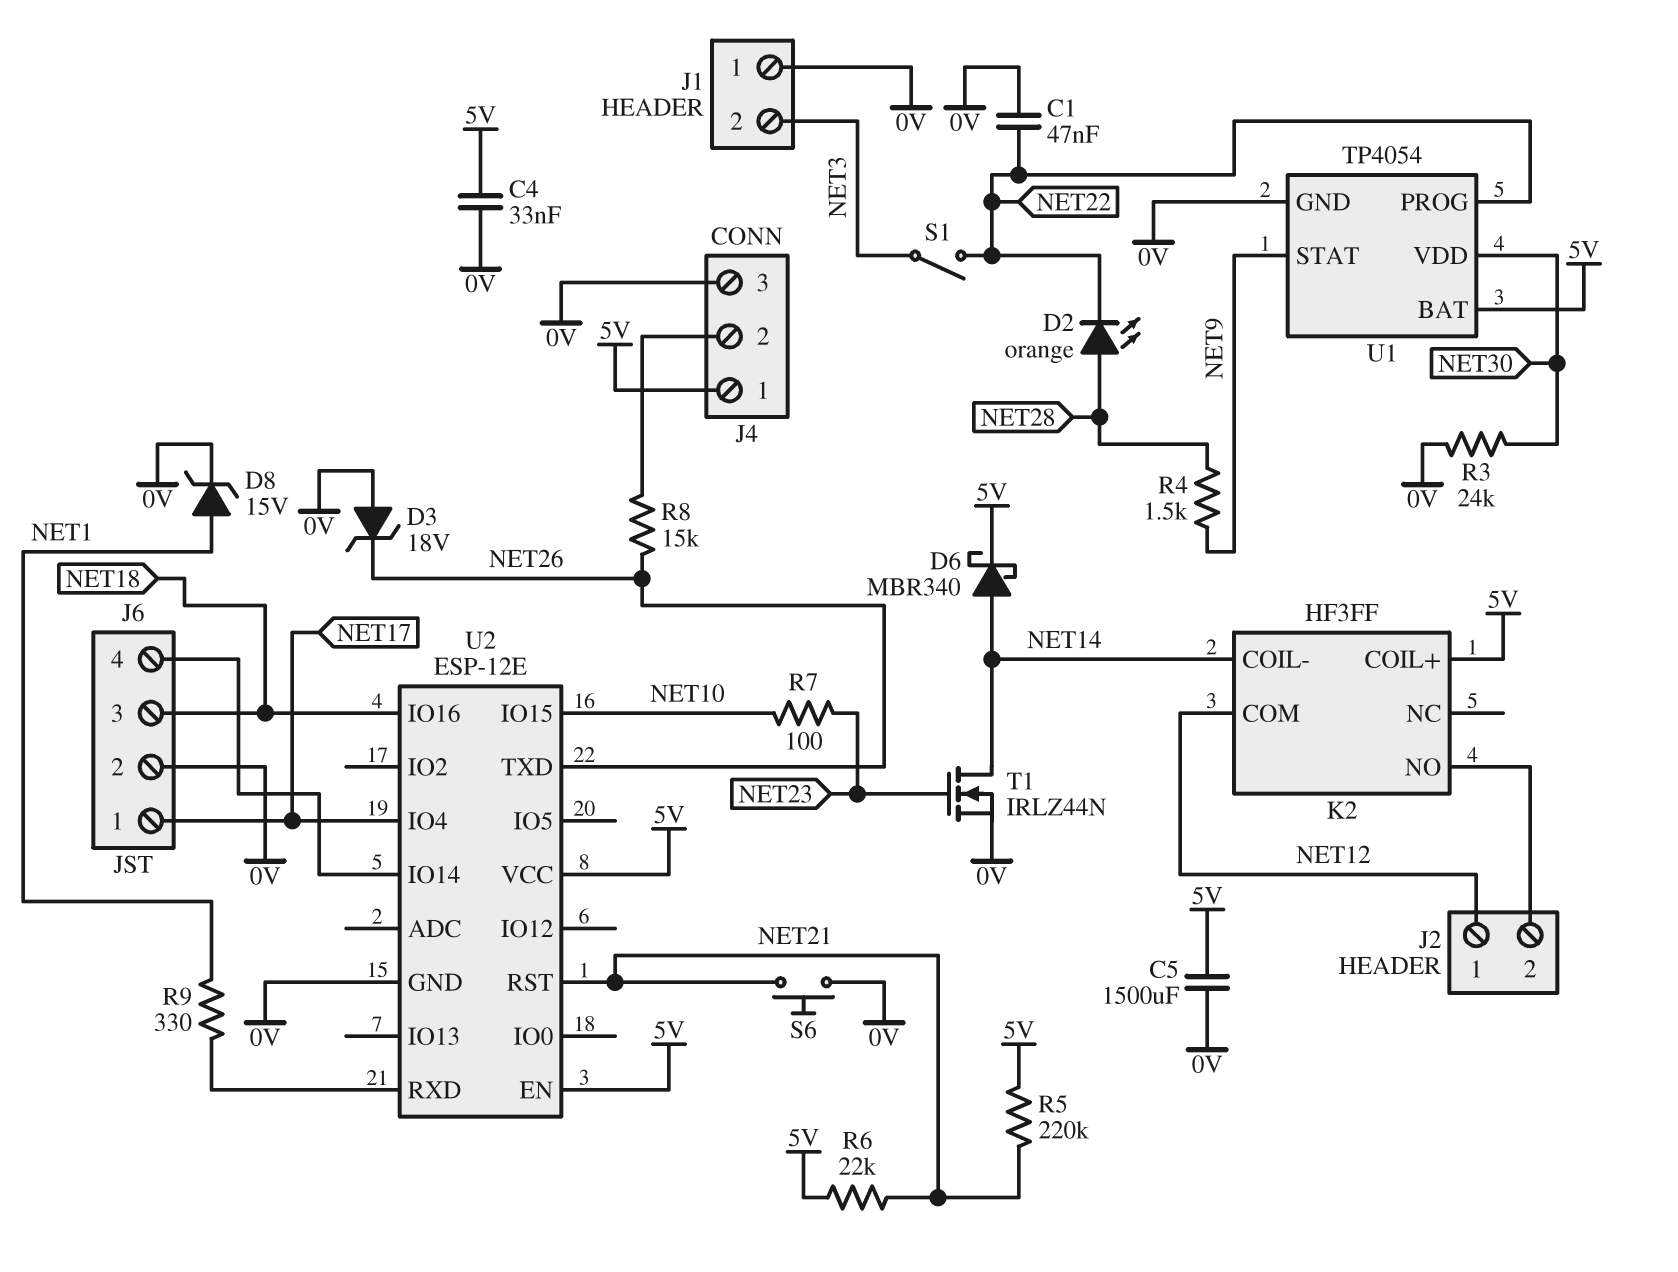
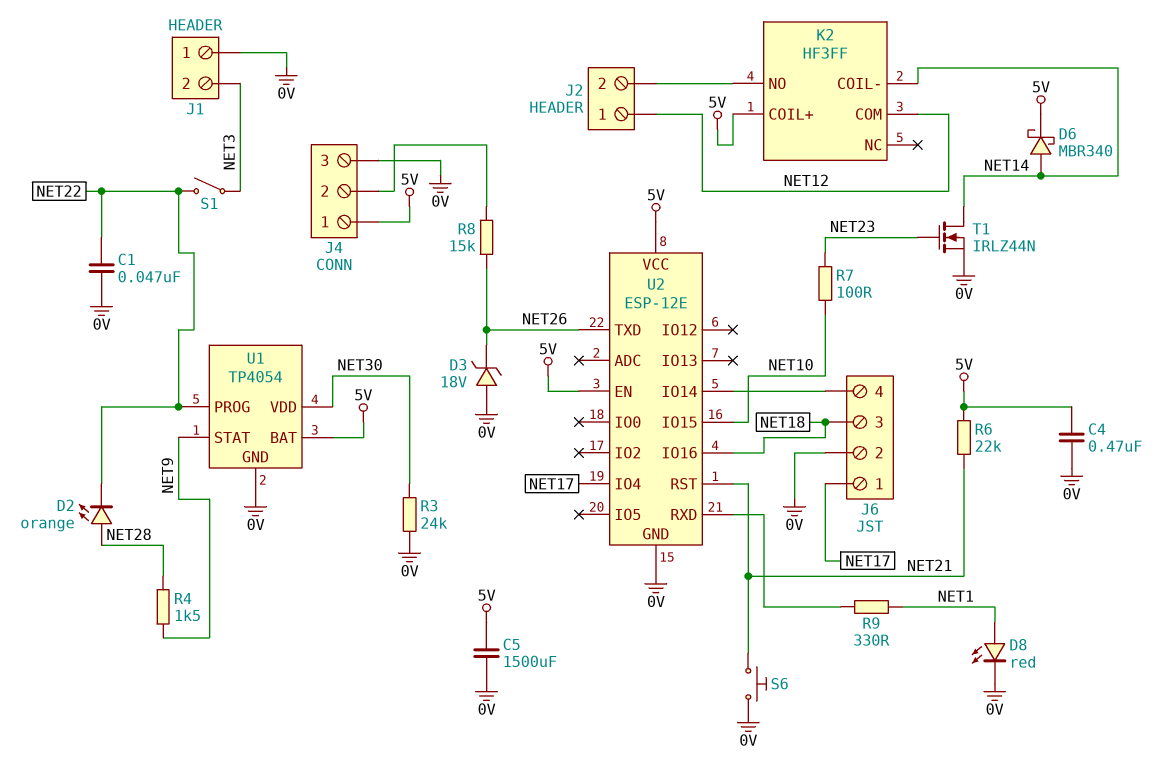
C4: 33nF (0V, 5V) -> 470nF (0V, 5V)
D8: zener 15V (A NET1, K 0V) -> LED red (A NET1, K 0V)
R5: 220k (5V, NET21) -> none

